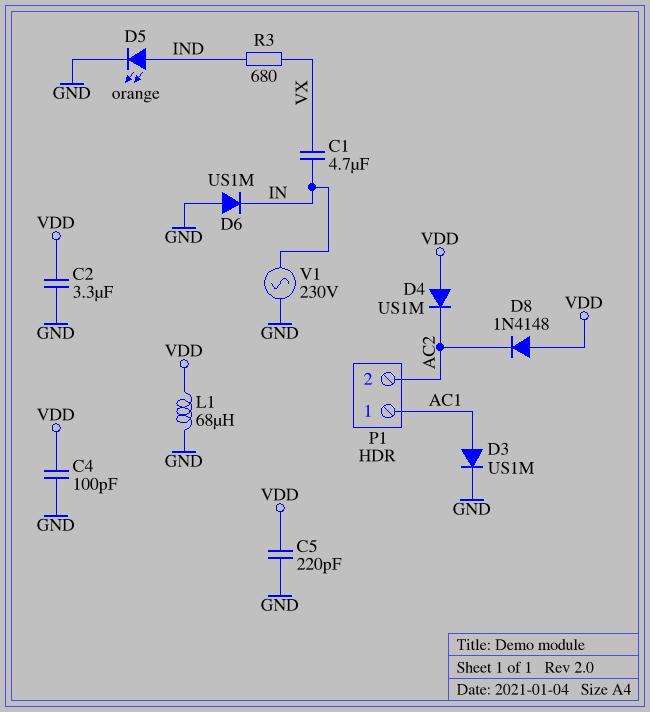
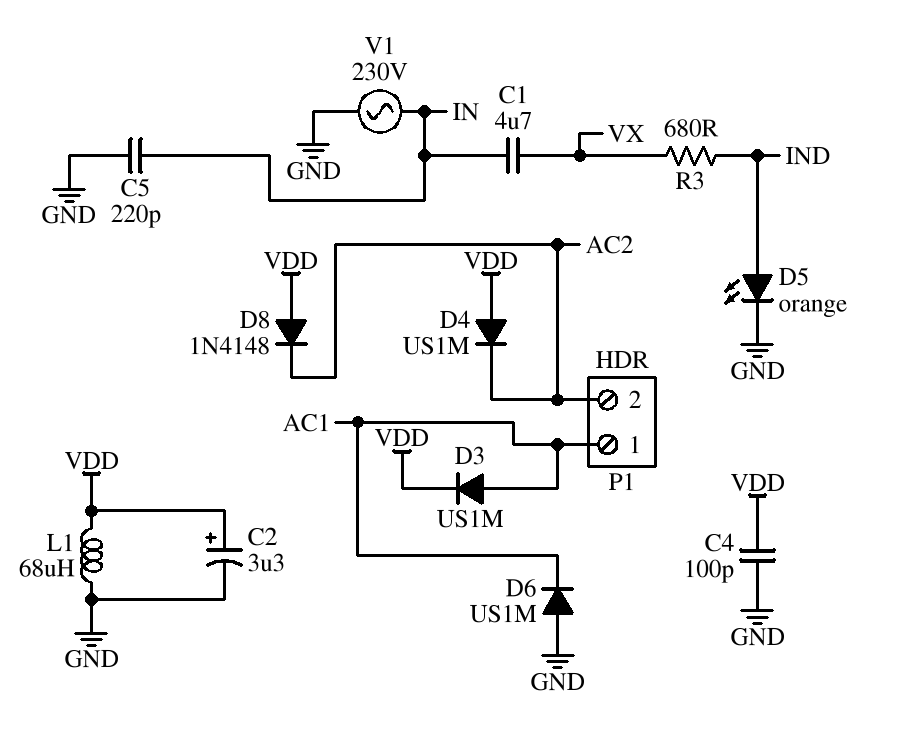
C2: 3.3uF (GND, VDD) -> 3.3uF (plus VDD, minus GND)
C5: 220pF (GND, VDD) -> 220pF (GND, IN)
D3: diode US1M (A AC1, K GND) -> diode US1M (A AC1, K VDD)
D6: diode US1M (A GND, K IN) -> diode US1M (A GND, K AC1)

